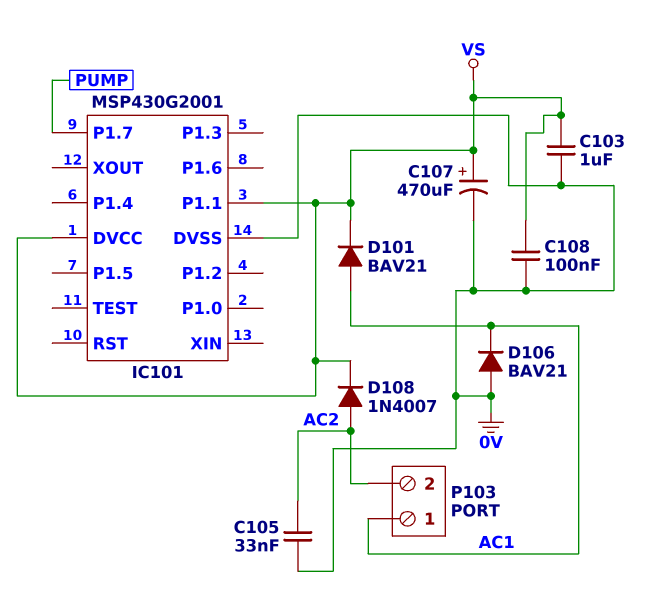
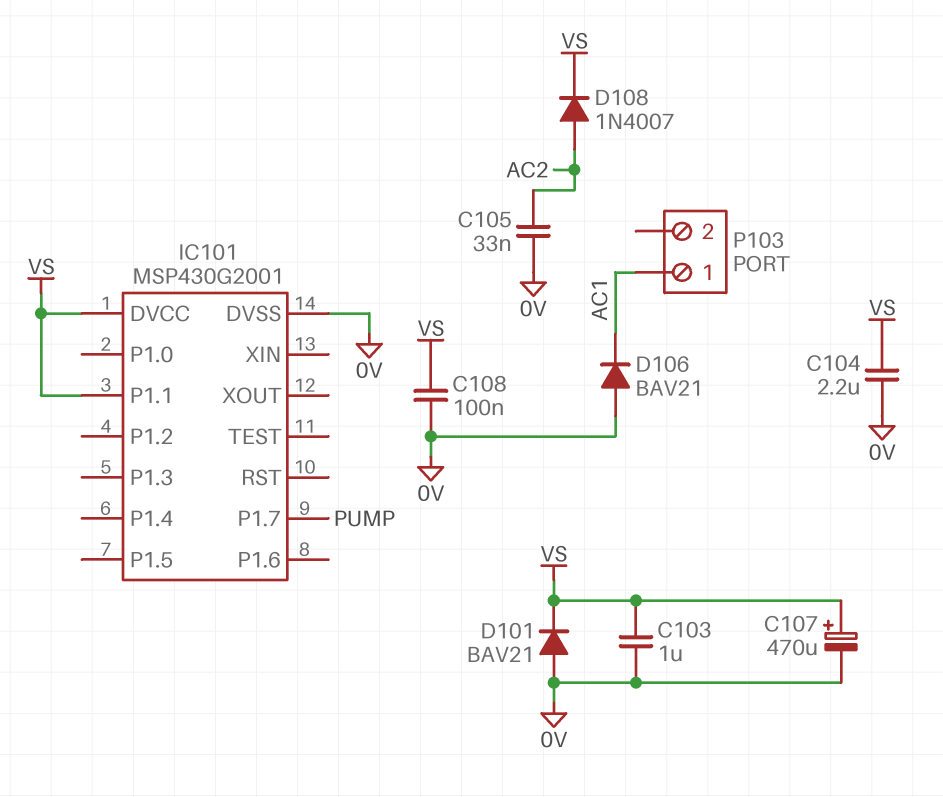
C104: none -> 2.2uF (0V, VS)
D101: diode BAV21 (A AC1, K VS) -> diode BAV21 (A 0V, K VS)
P103 pin 2: AC2 -> none

